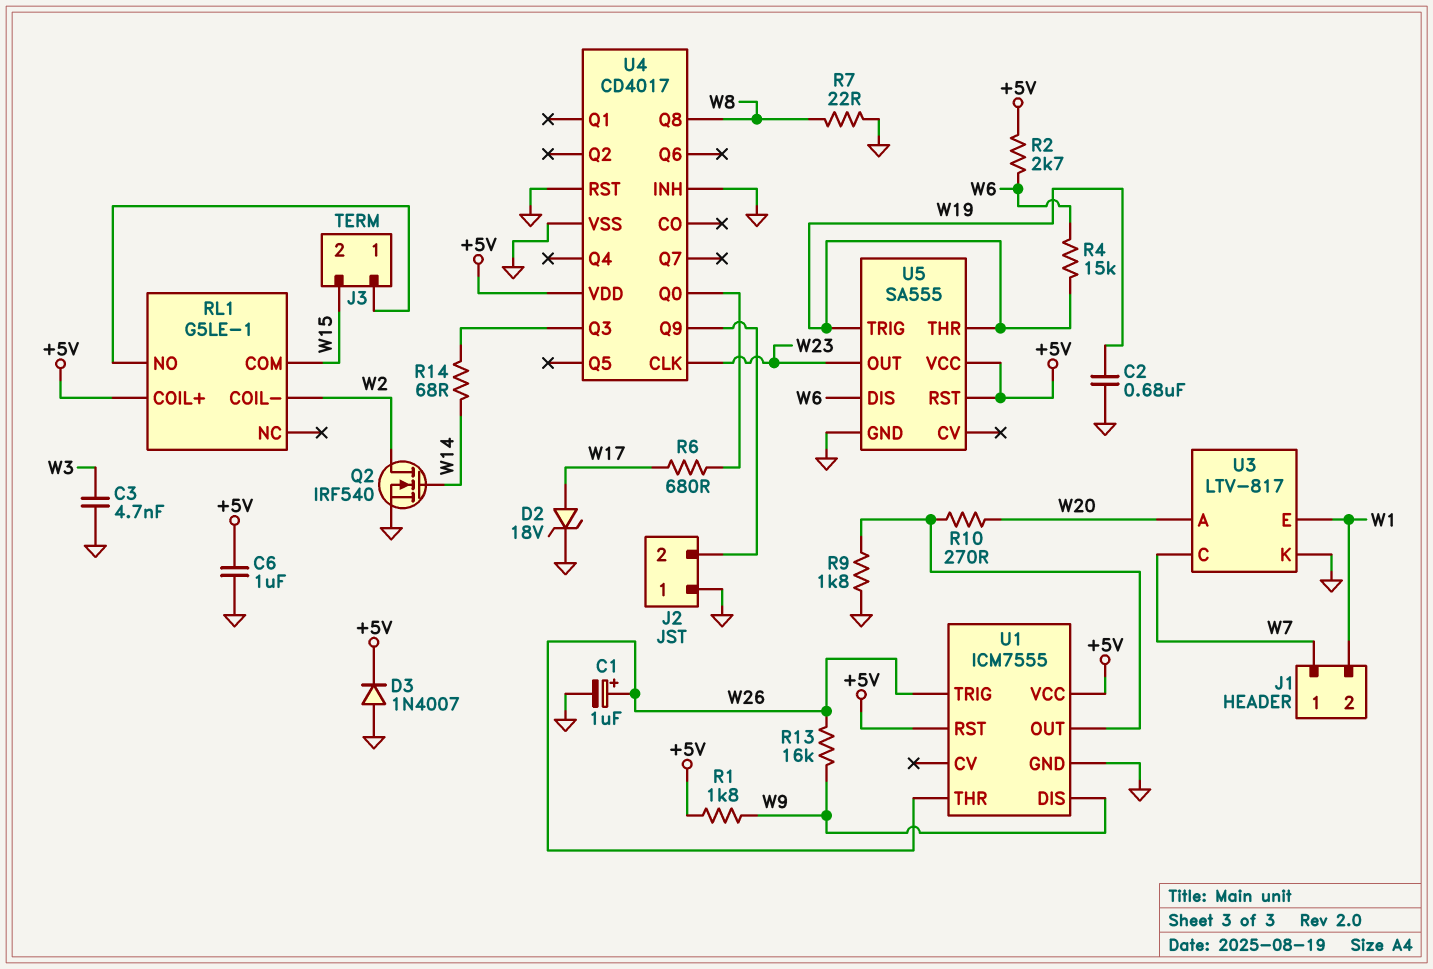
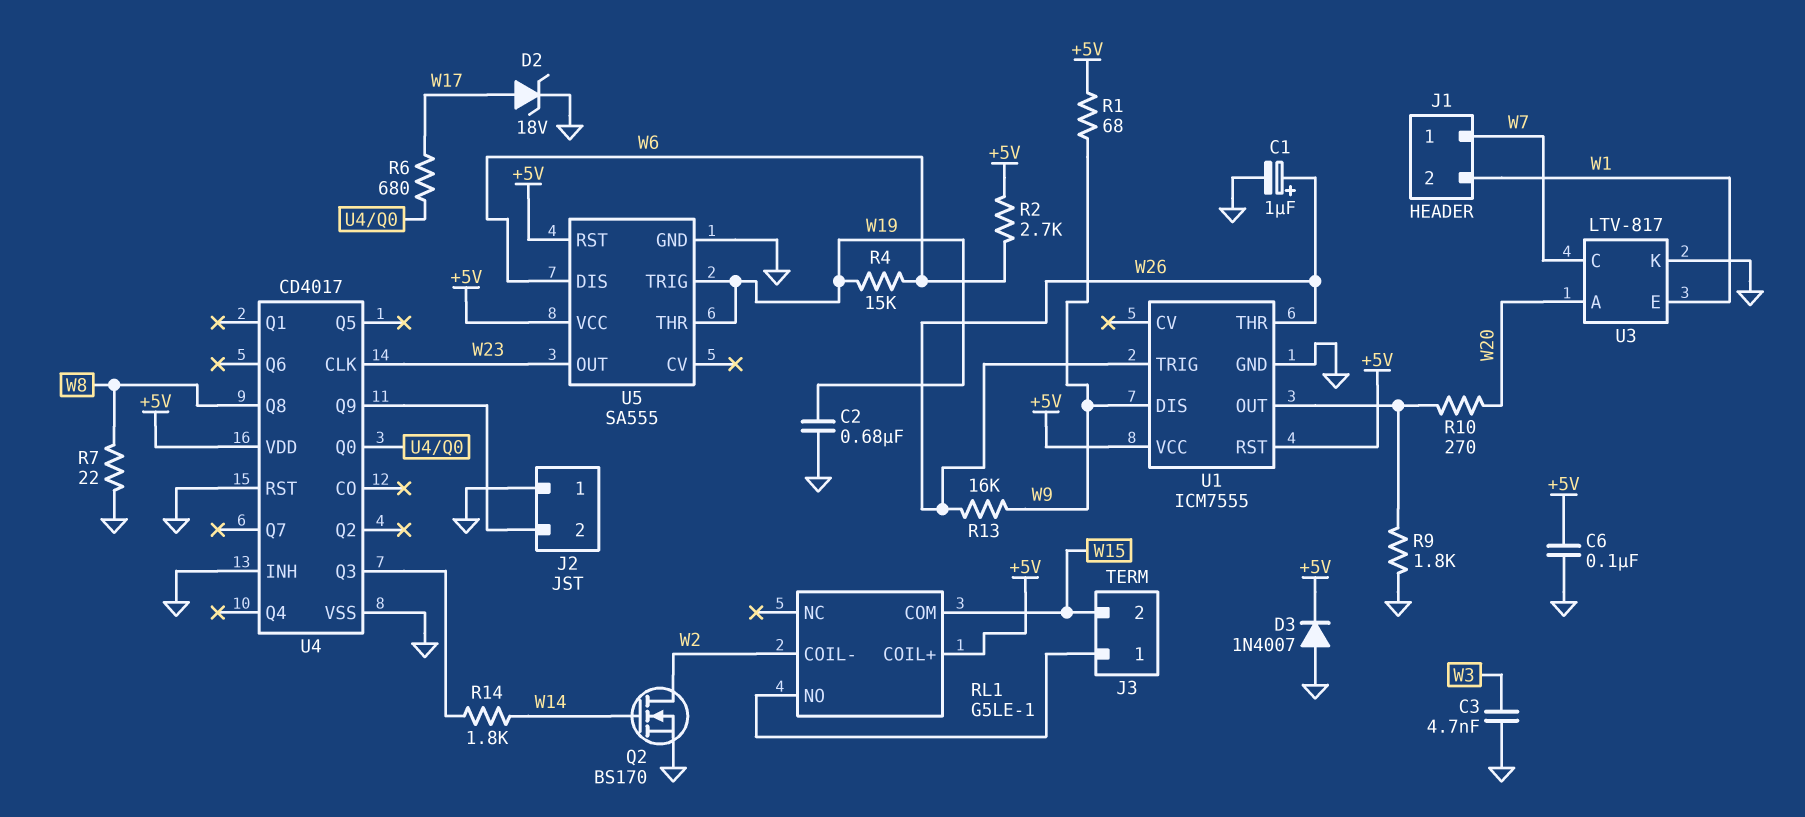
C6: 1uF (+5V, GND) -> 100nF (+5V, GND)
Q2: NMOS IRF540 (G W14, D W2, S GND) -> NMOS BS170 (G W14, D W2, S GND)
R1: 1.8k (+5V, W9) -> 68 (+5V, W9)
R14: 68 (U4/Q3, W14) -> 1.8k (U4/Q3, W14)

